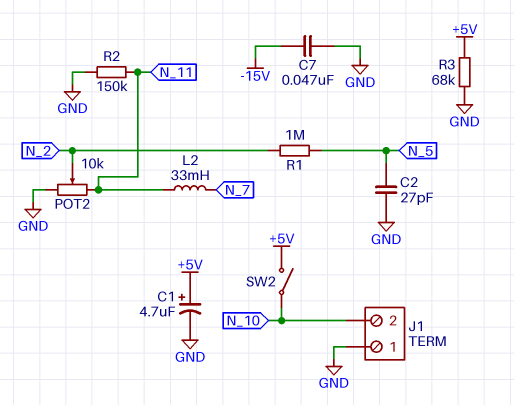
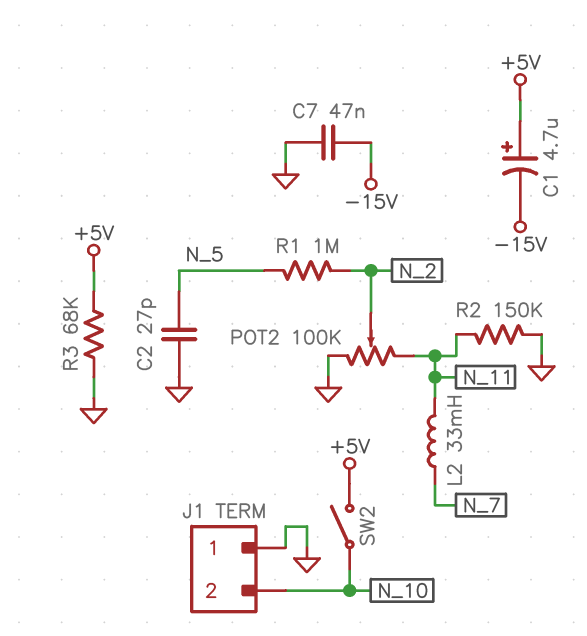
C1: 4.7uF (plus +5V, minus GND) -> 4.7uF (plus +5V, minus -15V)
POT2: 10k (GND, N_11, wiper N_2) -> 100k (GND, N_11, wiper N_2)

